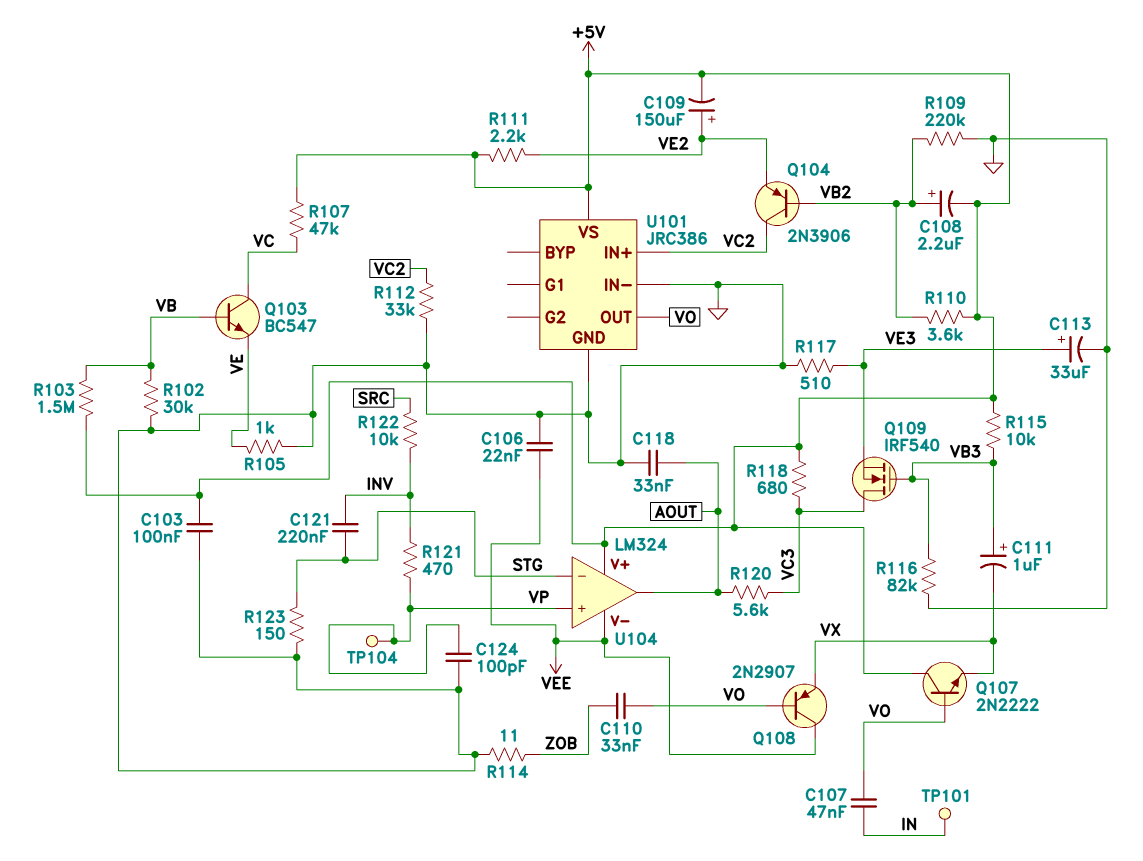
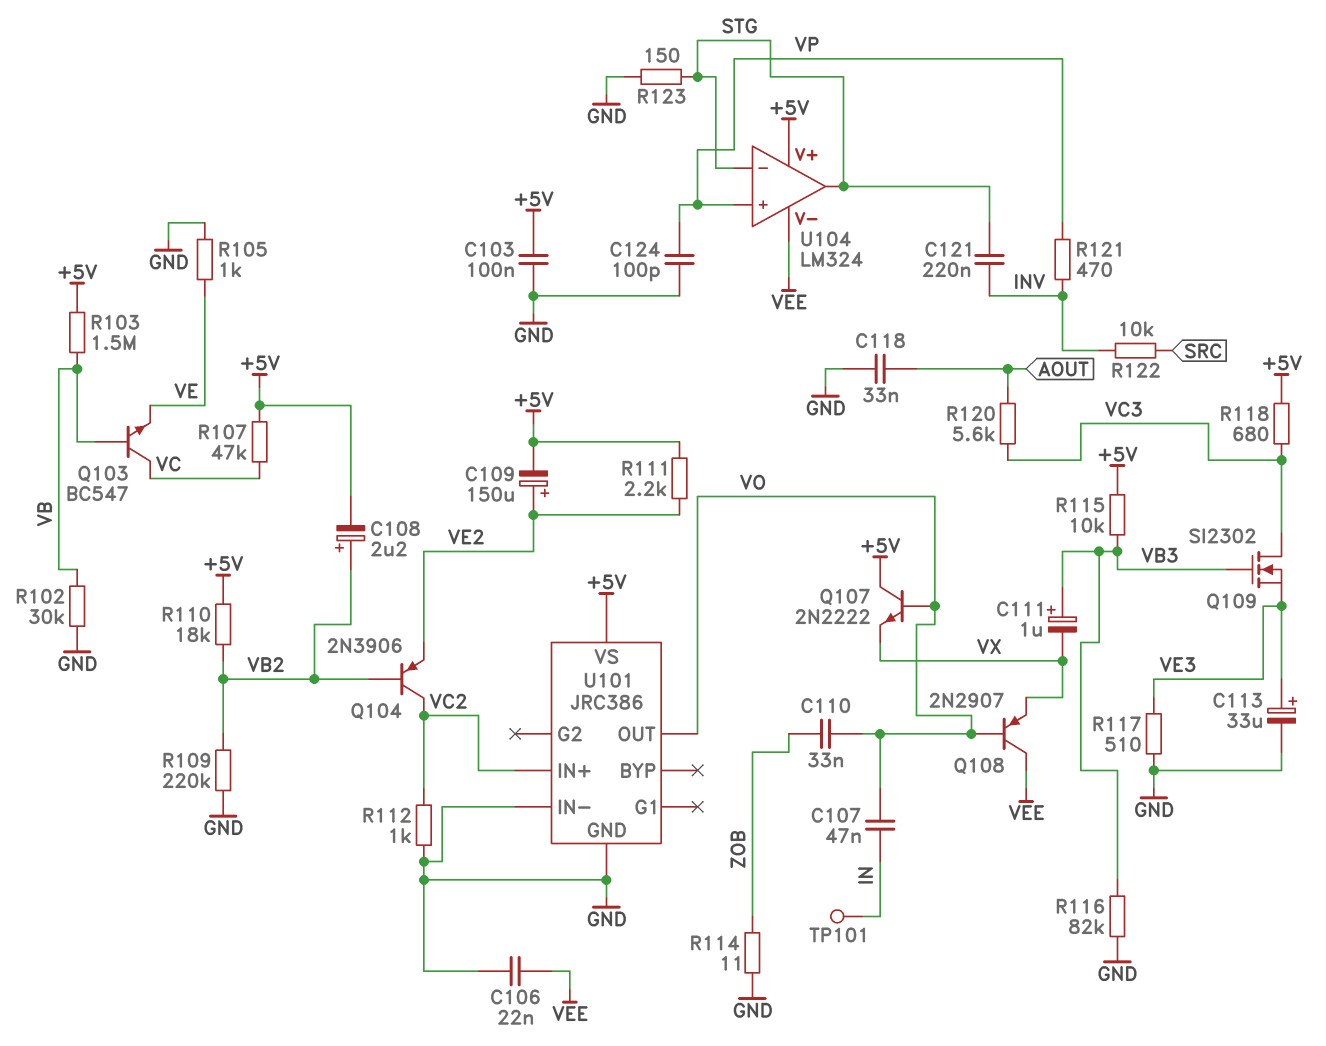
Q109: NMOS IRF540 (G VB3, D VC3, S VE3) -> NMOS SI2302 (G VB3, D VC3, S VE3)
R110: 3.6k (+5V, VB2) -> 18k (+5V, VB2)
R112: 33k (GND, VC2) -> 1k (GND, VC2)
TP104: test point (VP) -> none
U104 pin out: AOUT -> STG

